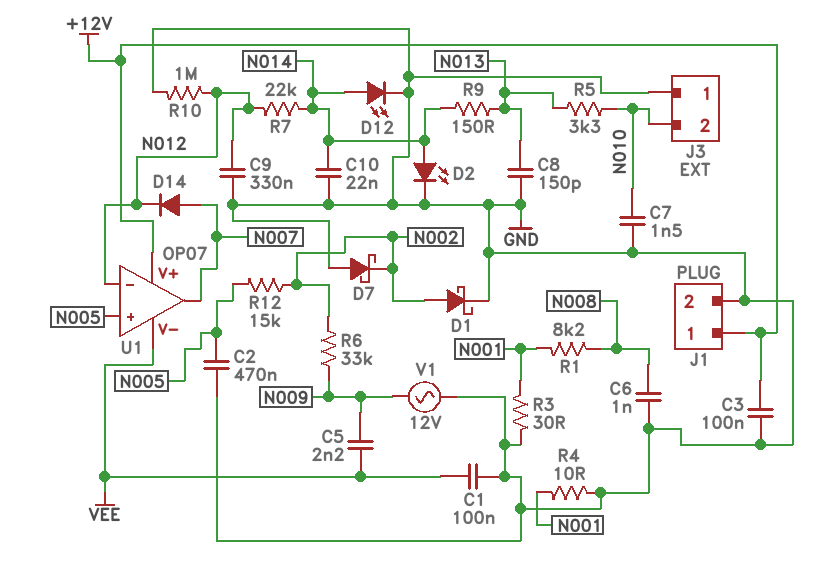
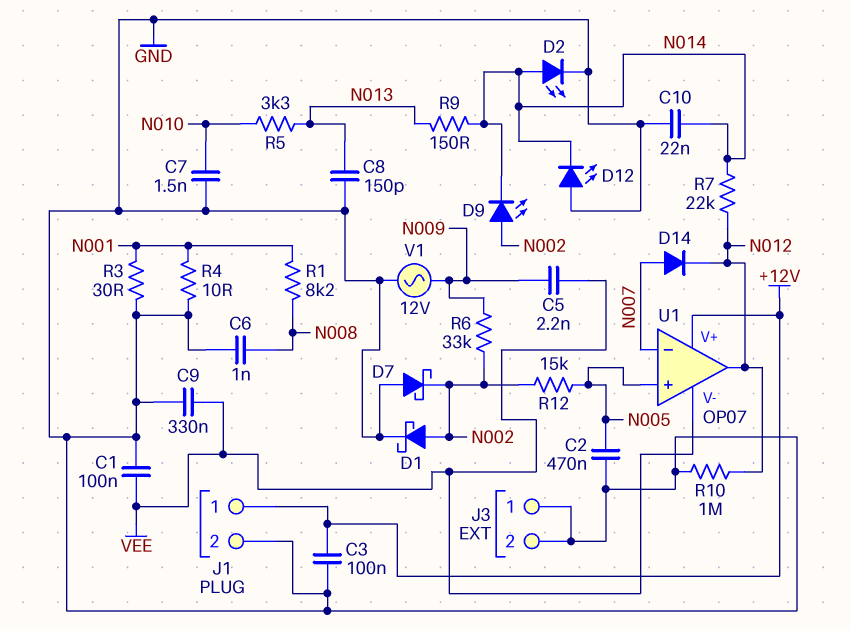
C9: 330nF (GND, N012) -> 330nF (GND, VEE)
D9: none -> LED (A N002, K N014)
D12: LED (A N014, K GND) -> LED (A GND, K N014)
J3 pin 2: N010 -> GND
U1 pin in-: N012 -> N007
U1 pin out: N007 -> N012

